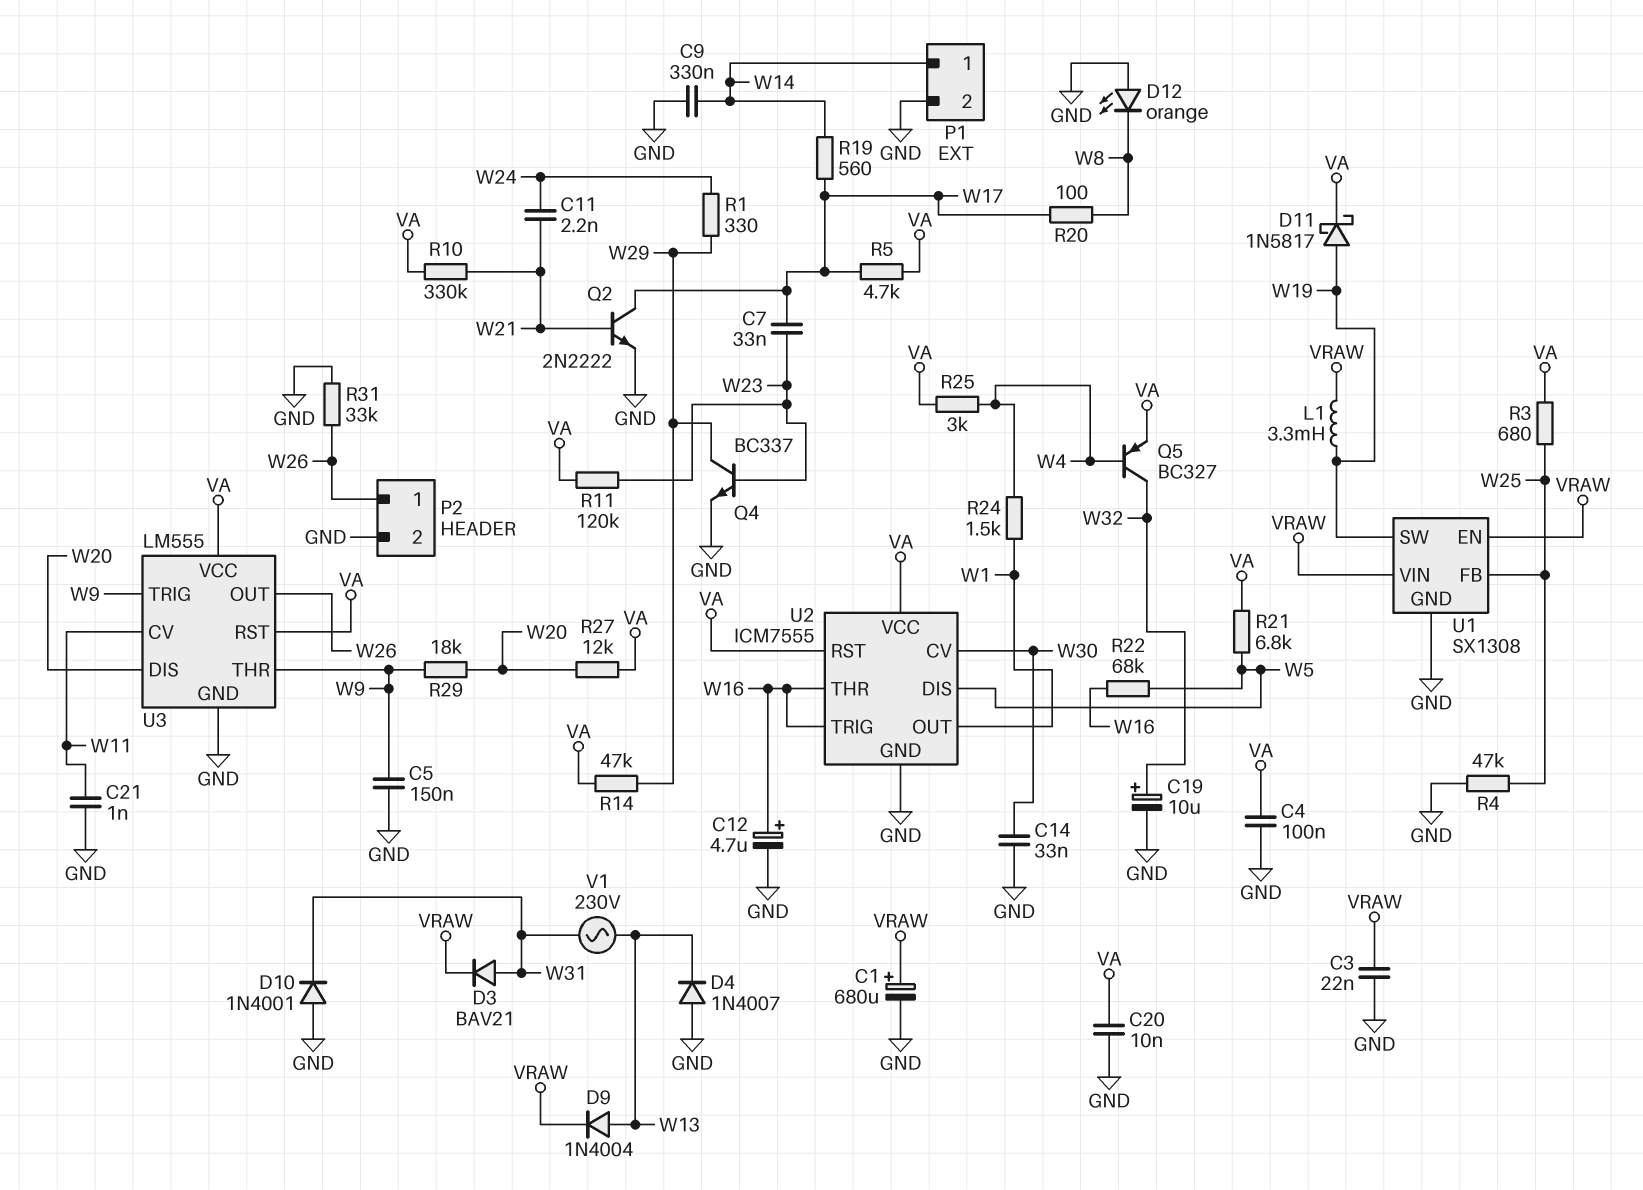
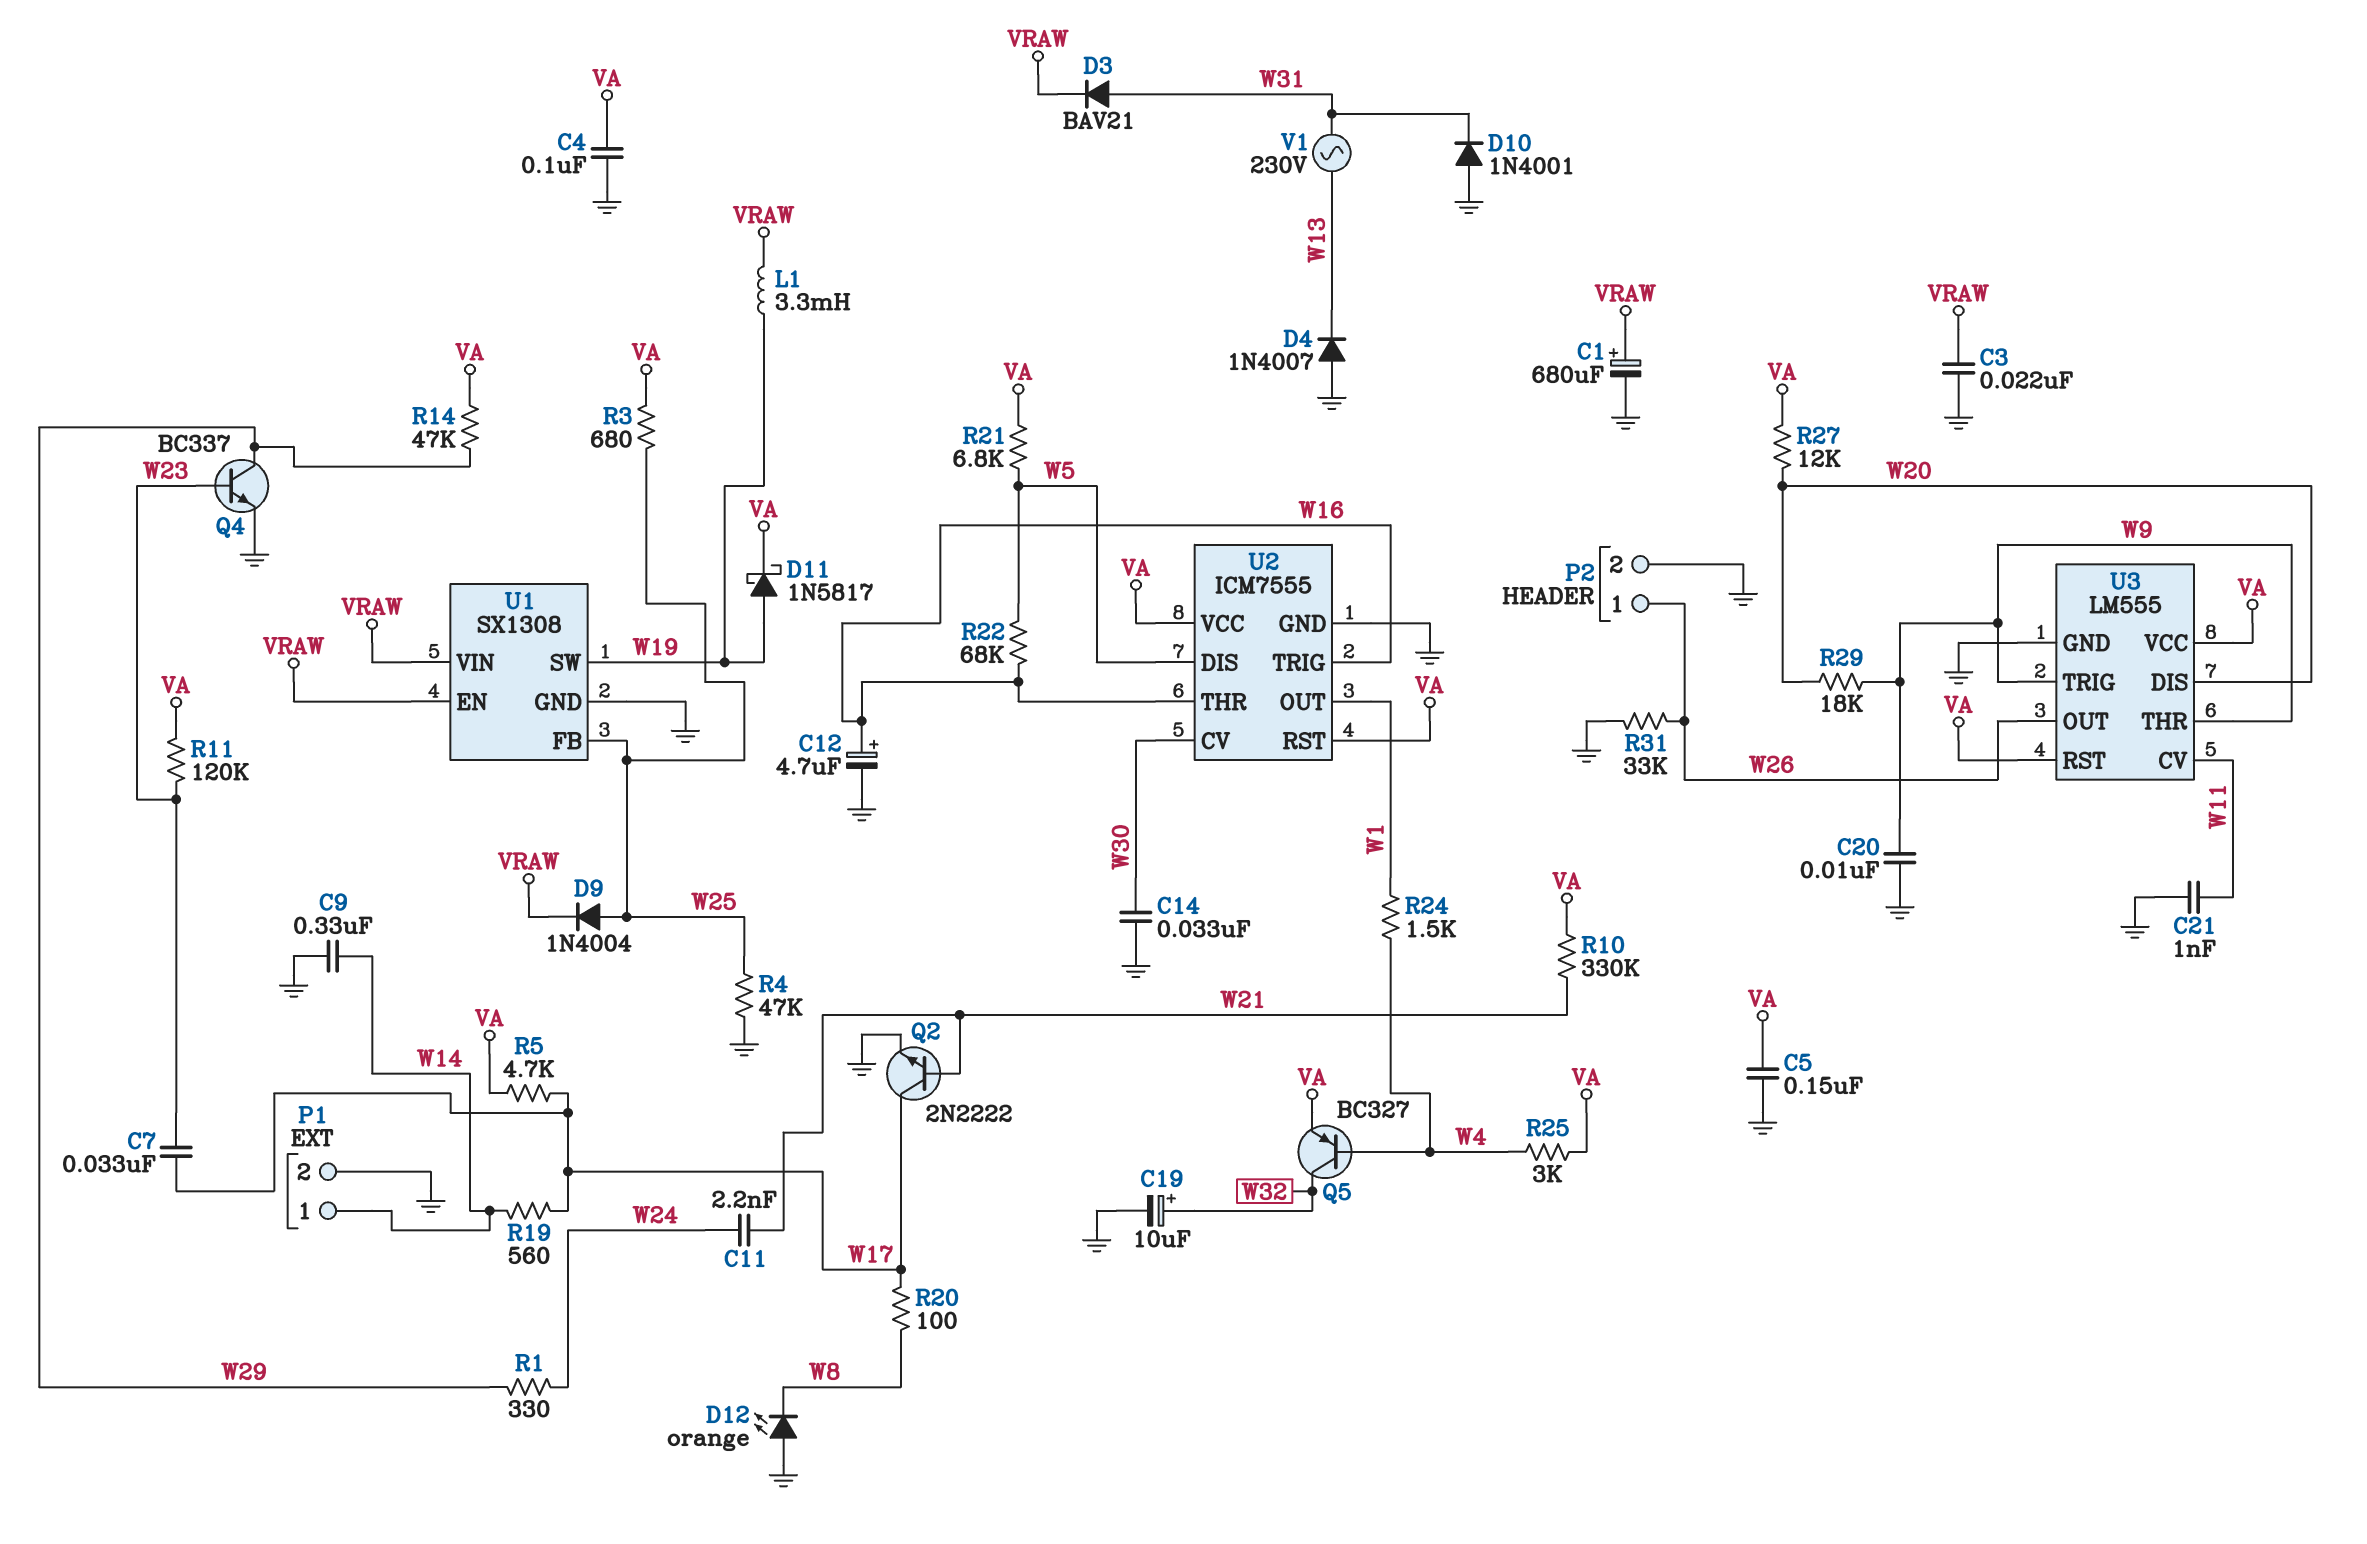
C5: 150nF (GND, W9) -> 150nF (GND, VA)
C20: 10nF (GND, VA) -> 10nF (GND, W9)
D9: diode 1N4004 (A W13, K VRAW) -> diode 1N4004 (A W25, K VRAW)

